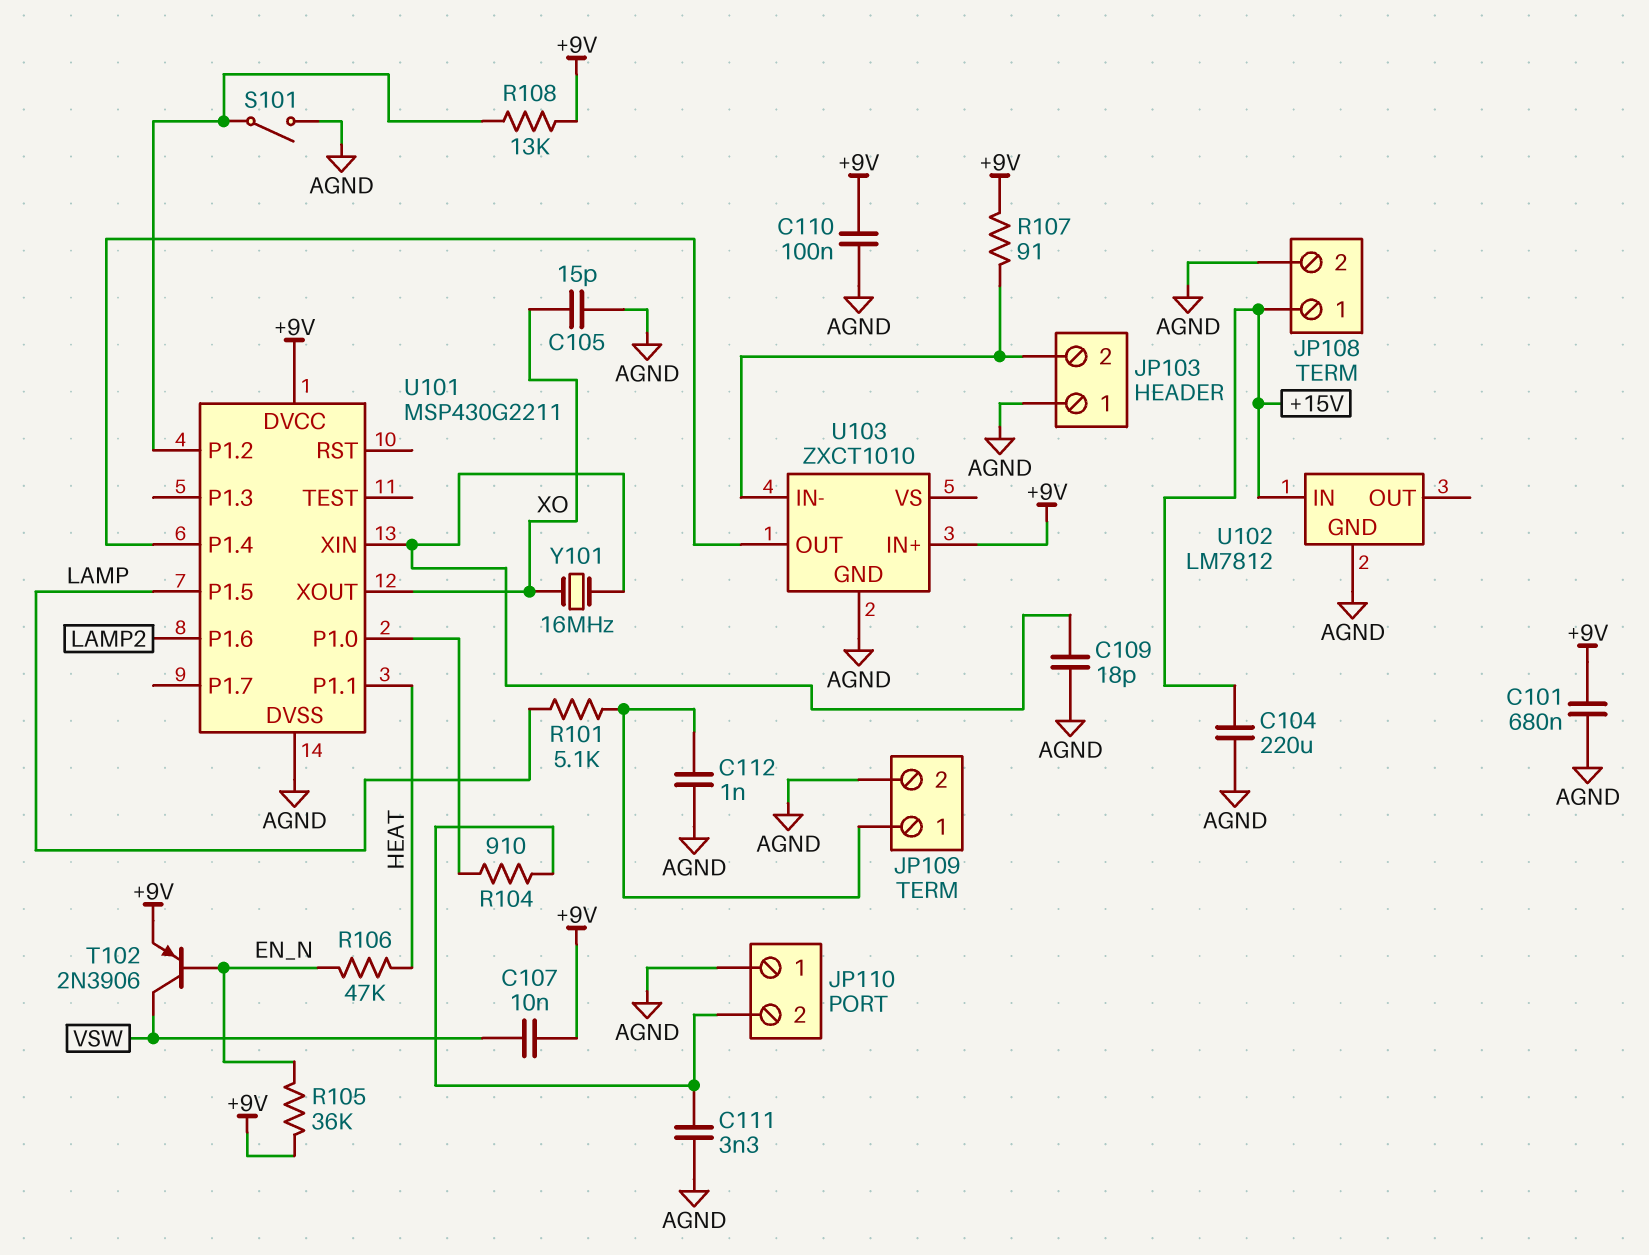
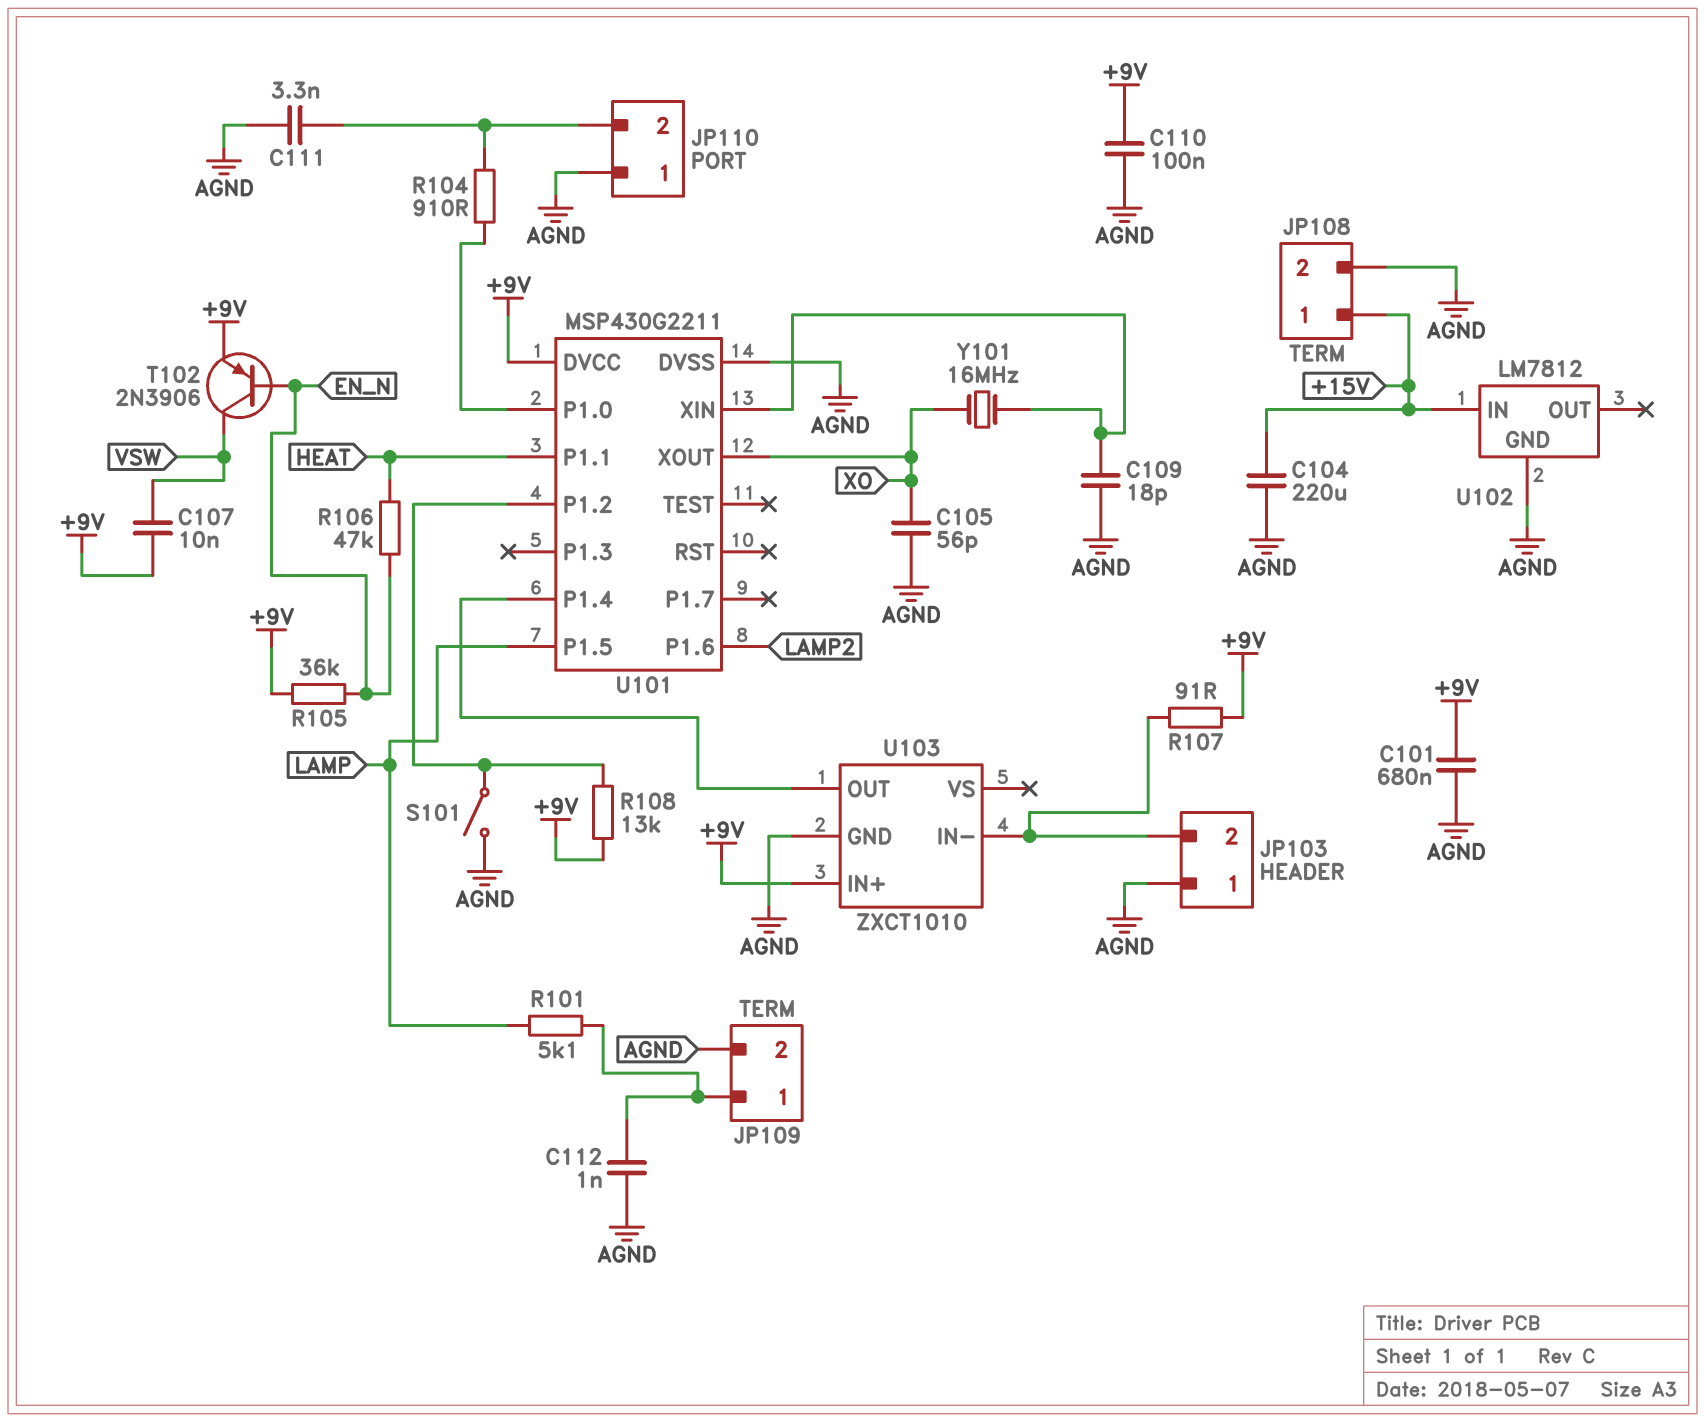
C105: 15pF (AGND, XO) -> 56pF (AGND, XO)

